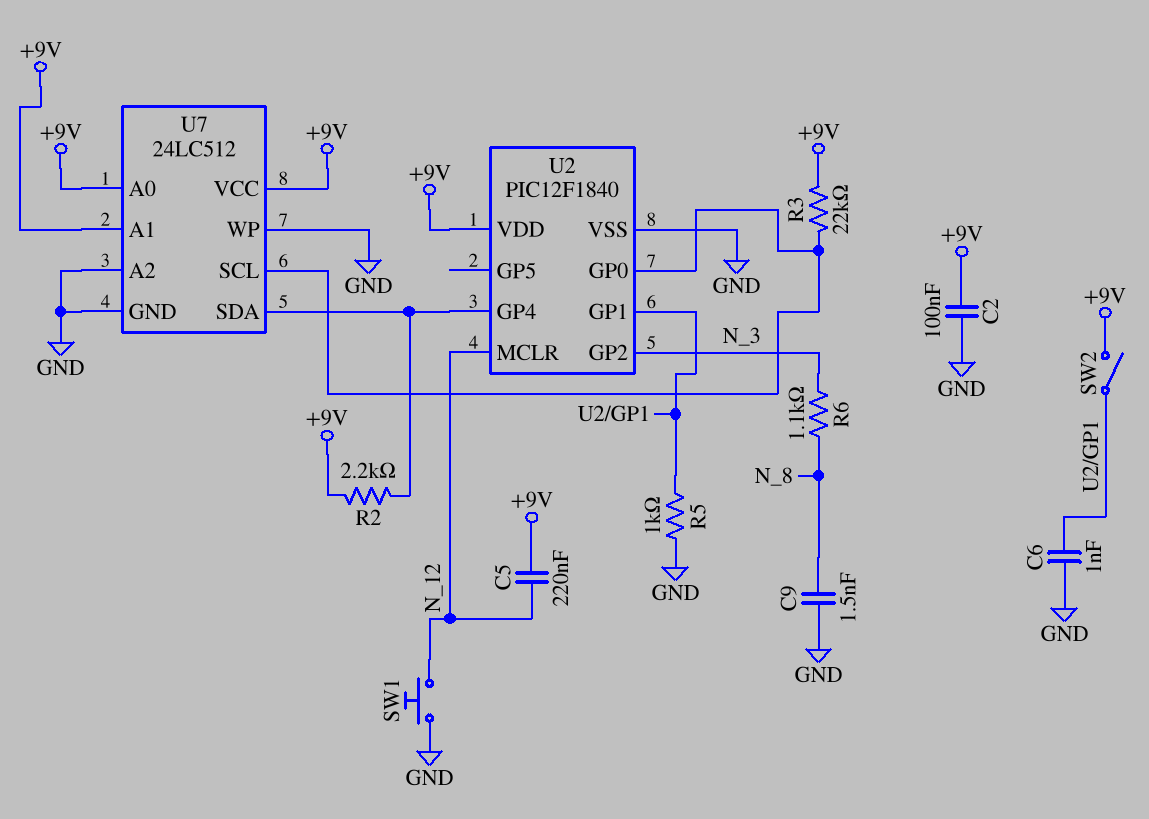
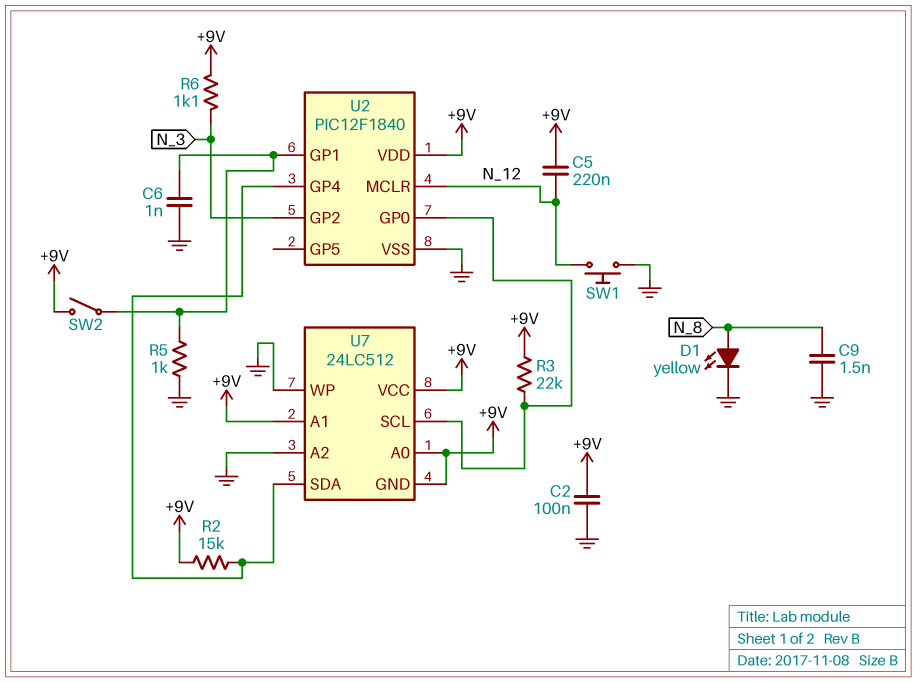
D1: none -> LED yellow (A N_8, K GND)
R2: 2.2k (+9V, U2/GP4) -> 15k (+9V, U2/GP4)
R6: 1.1k (N_3, N_8) -> 1.1k (+9V, N_3)
U7 pin GND: GND -> +9V

